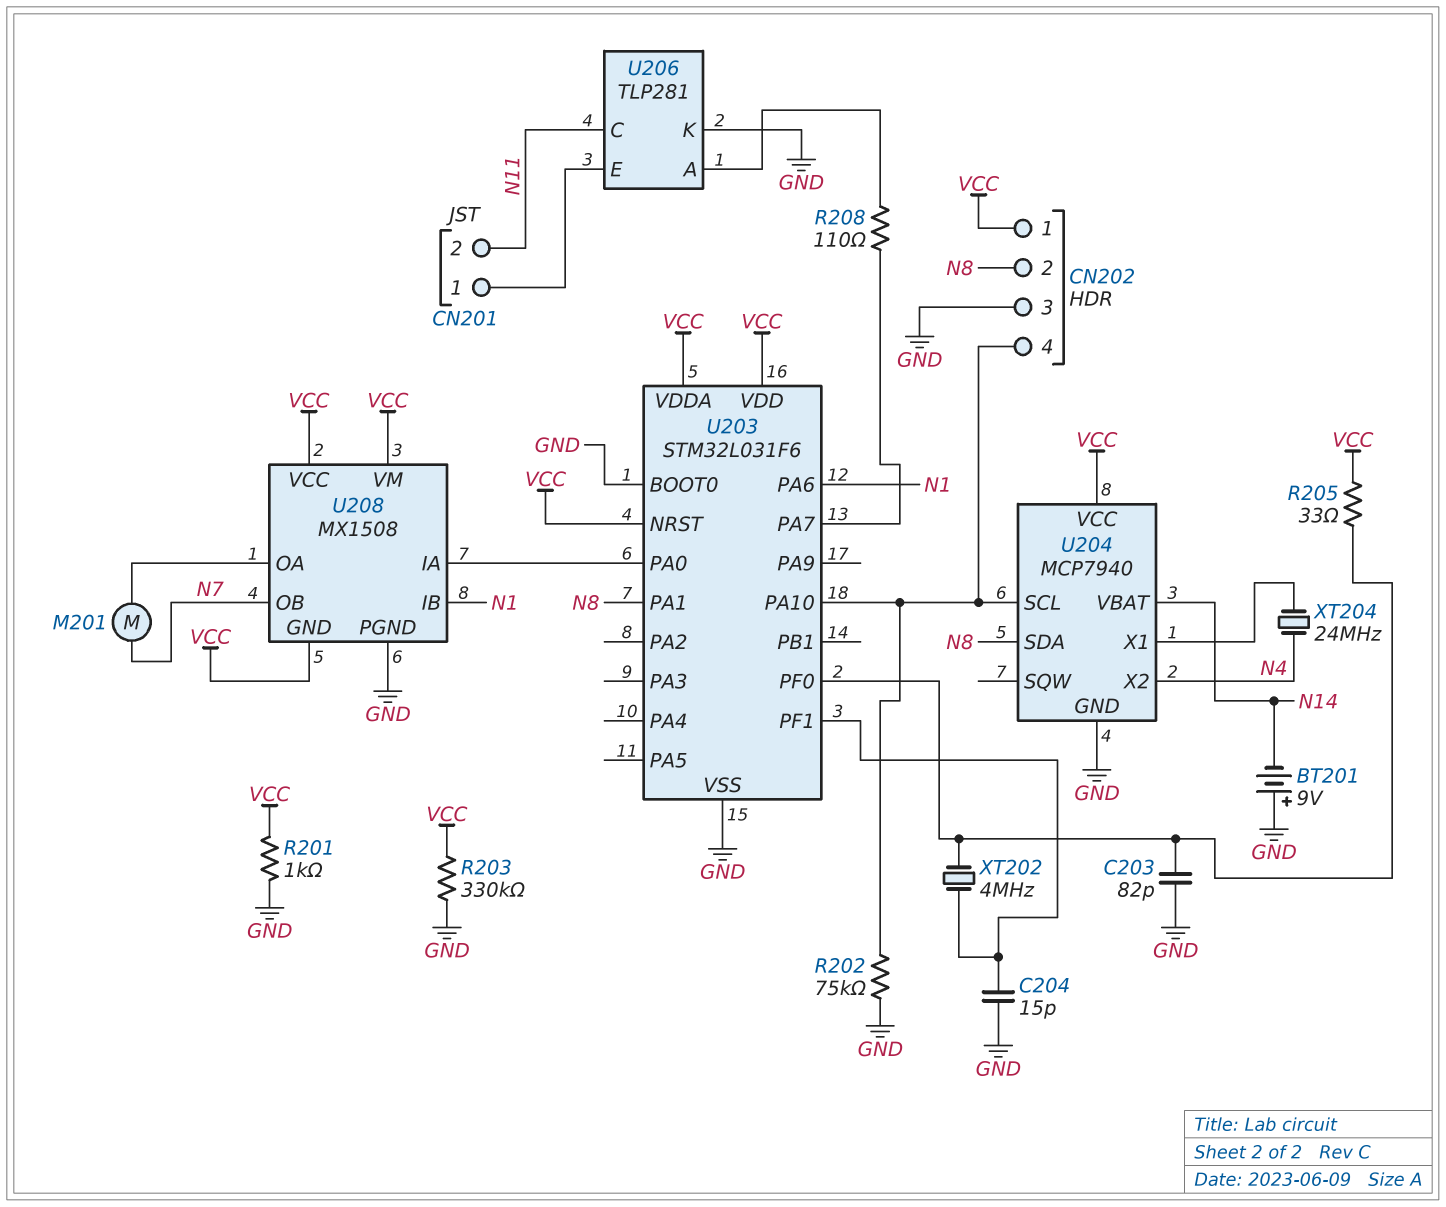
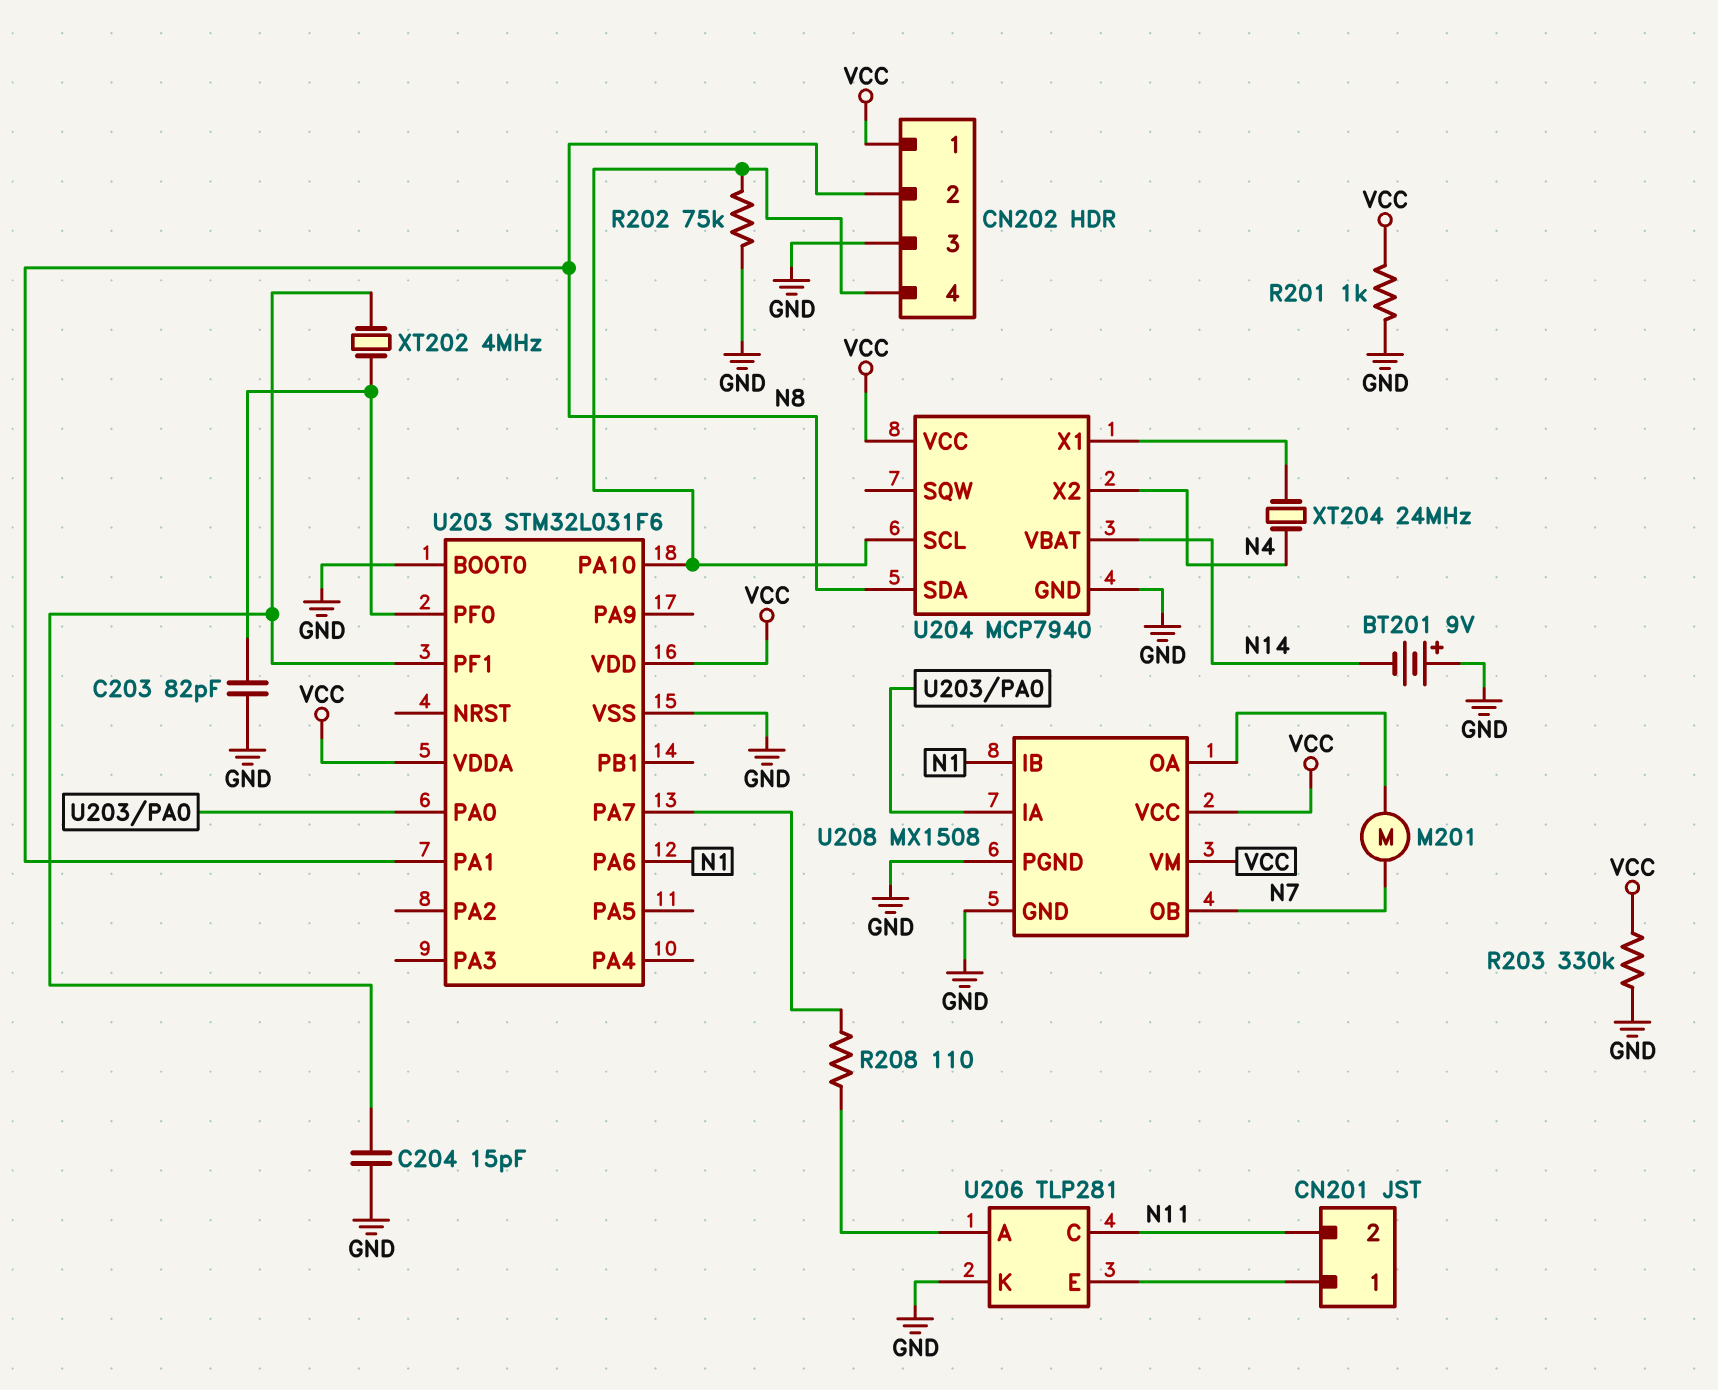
R205: 33 (U203/PF0, VCC) -> none
U203 pin NRST: VCC -> none
U208 pin GND: VCC -> GND

